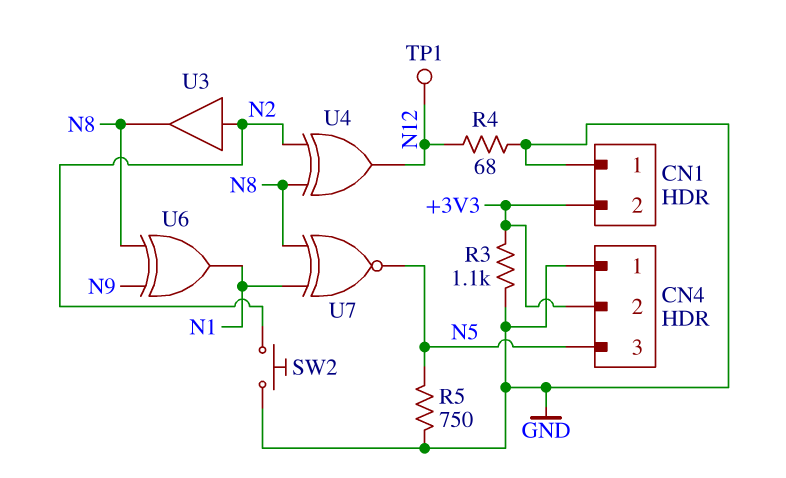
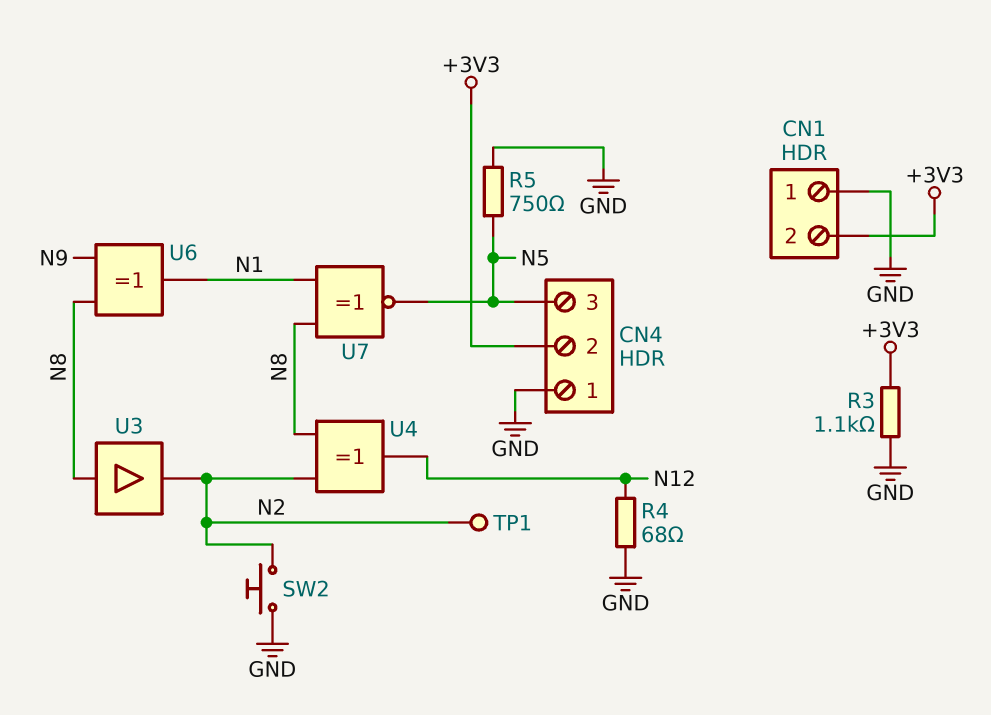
TP1: test point (N12) -> test point (N2)
U3: buffer (in N2, out N8) -> buffer (in N8, out N2)

